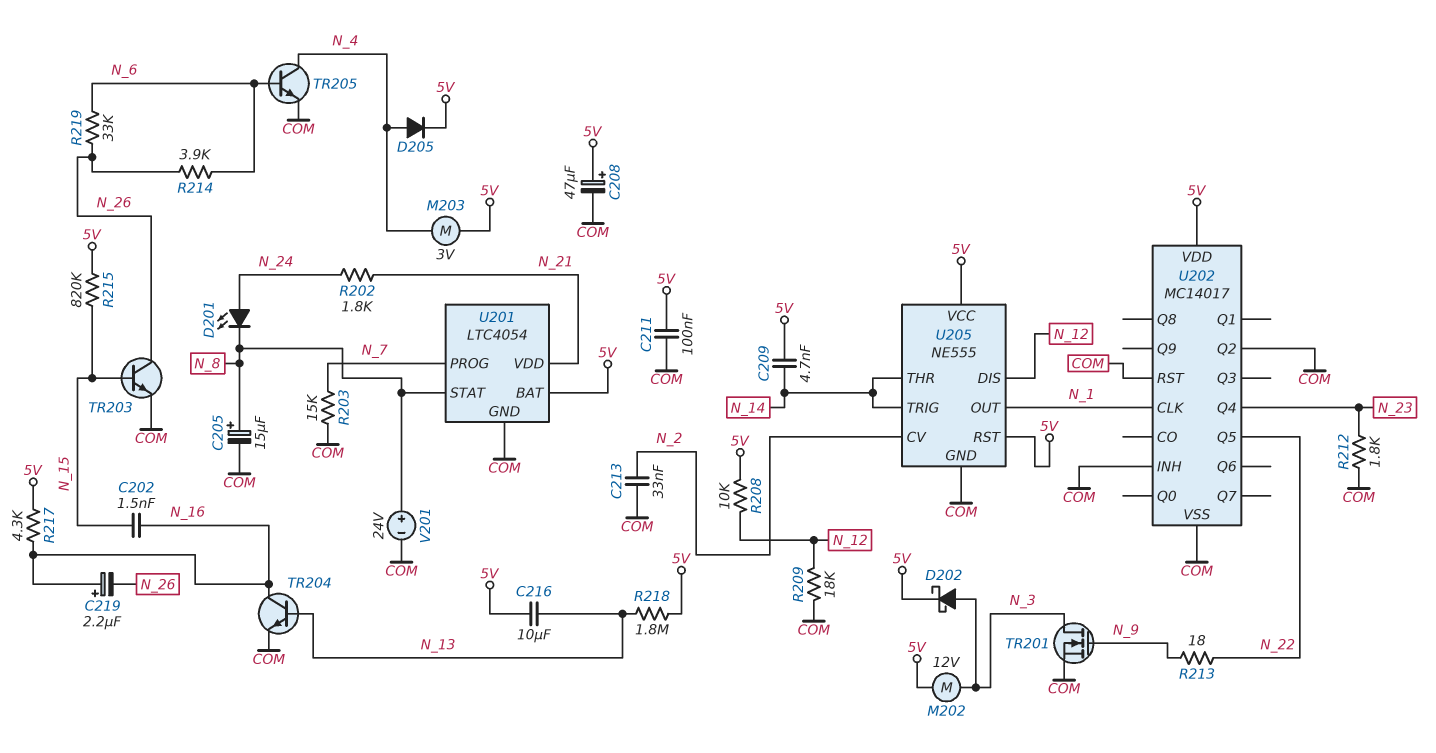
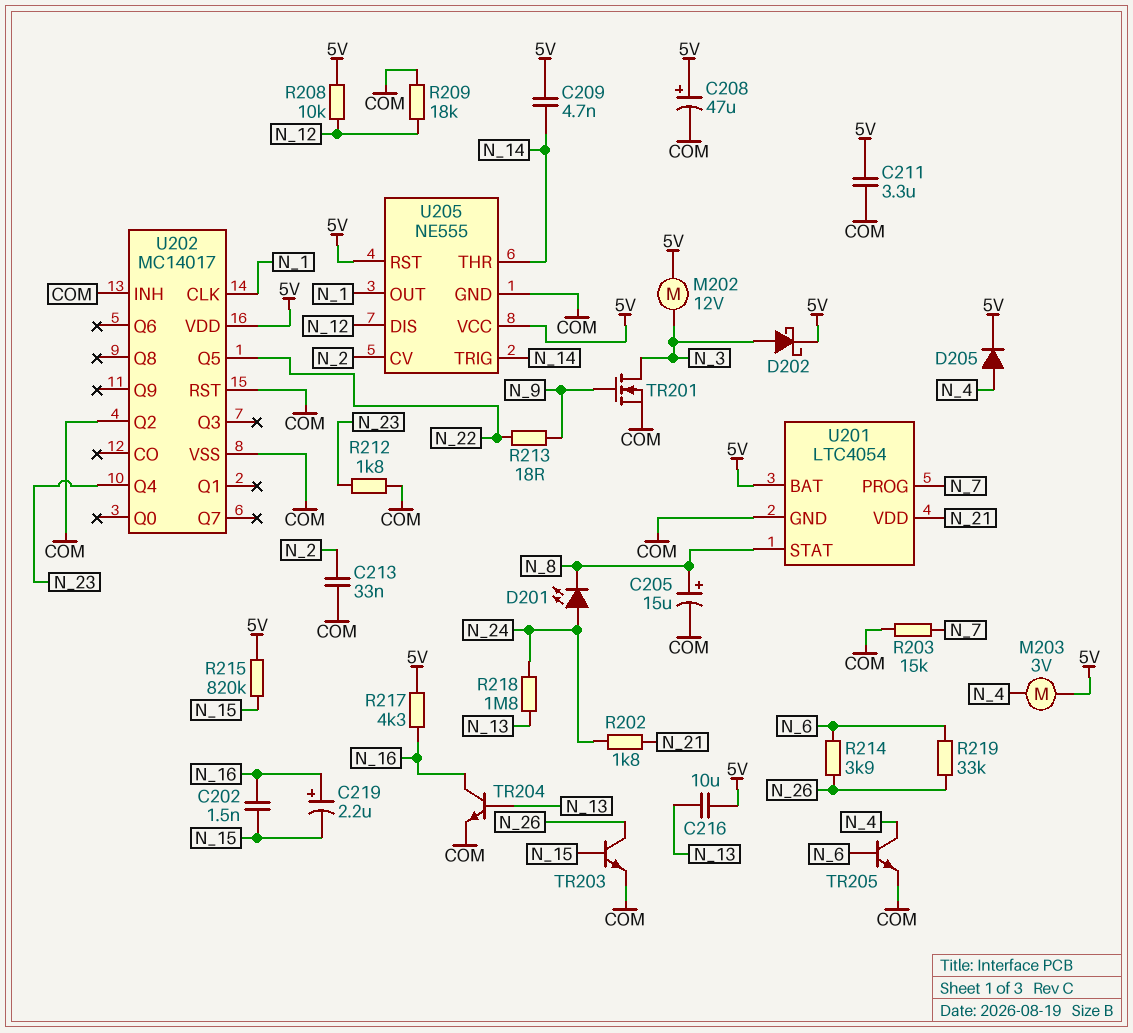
C211: 100nF (5V, COM) -> 3.3uF (5V, COM)
C219: 2.2uF (plus N_16, minus N_26) -> 2.2uF (plus N_16, minus N_15)
R218: 1.8M (5V, N_13) -> 1.8M (N_13, N_24)
V201: 24V (plus N_8, minus COM) -> none

